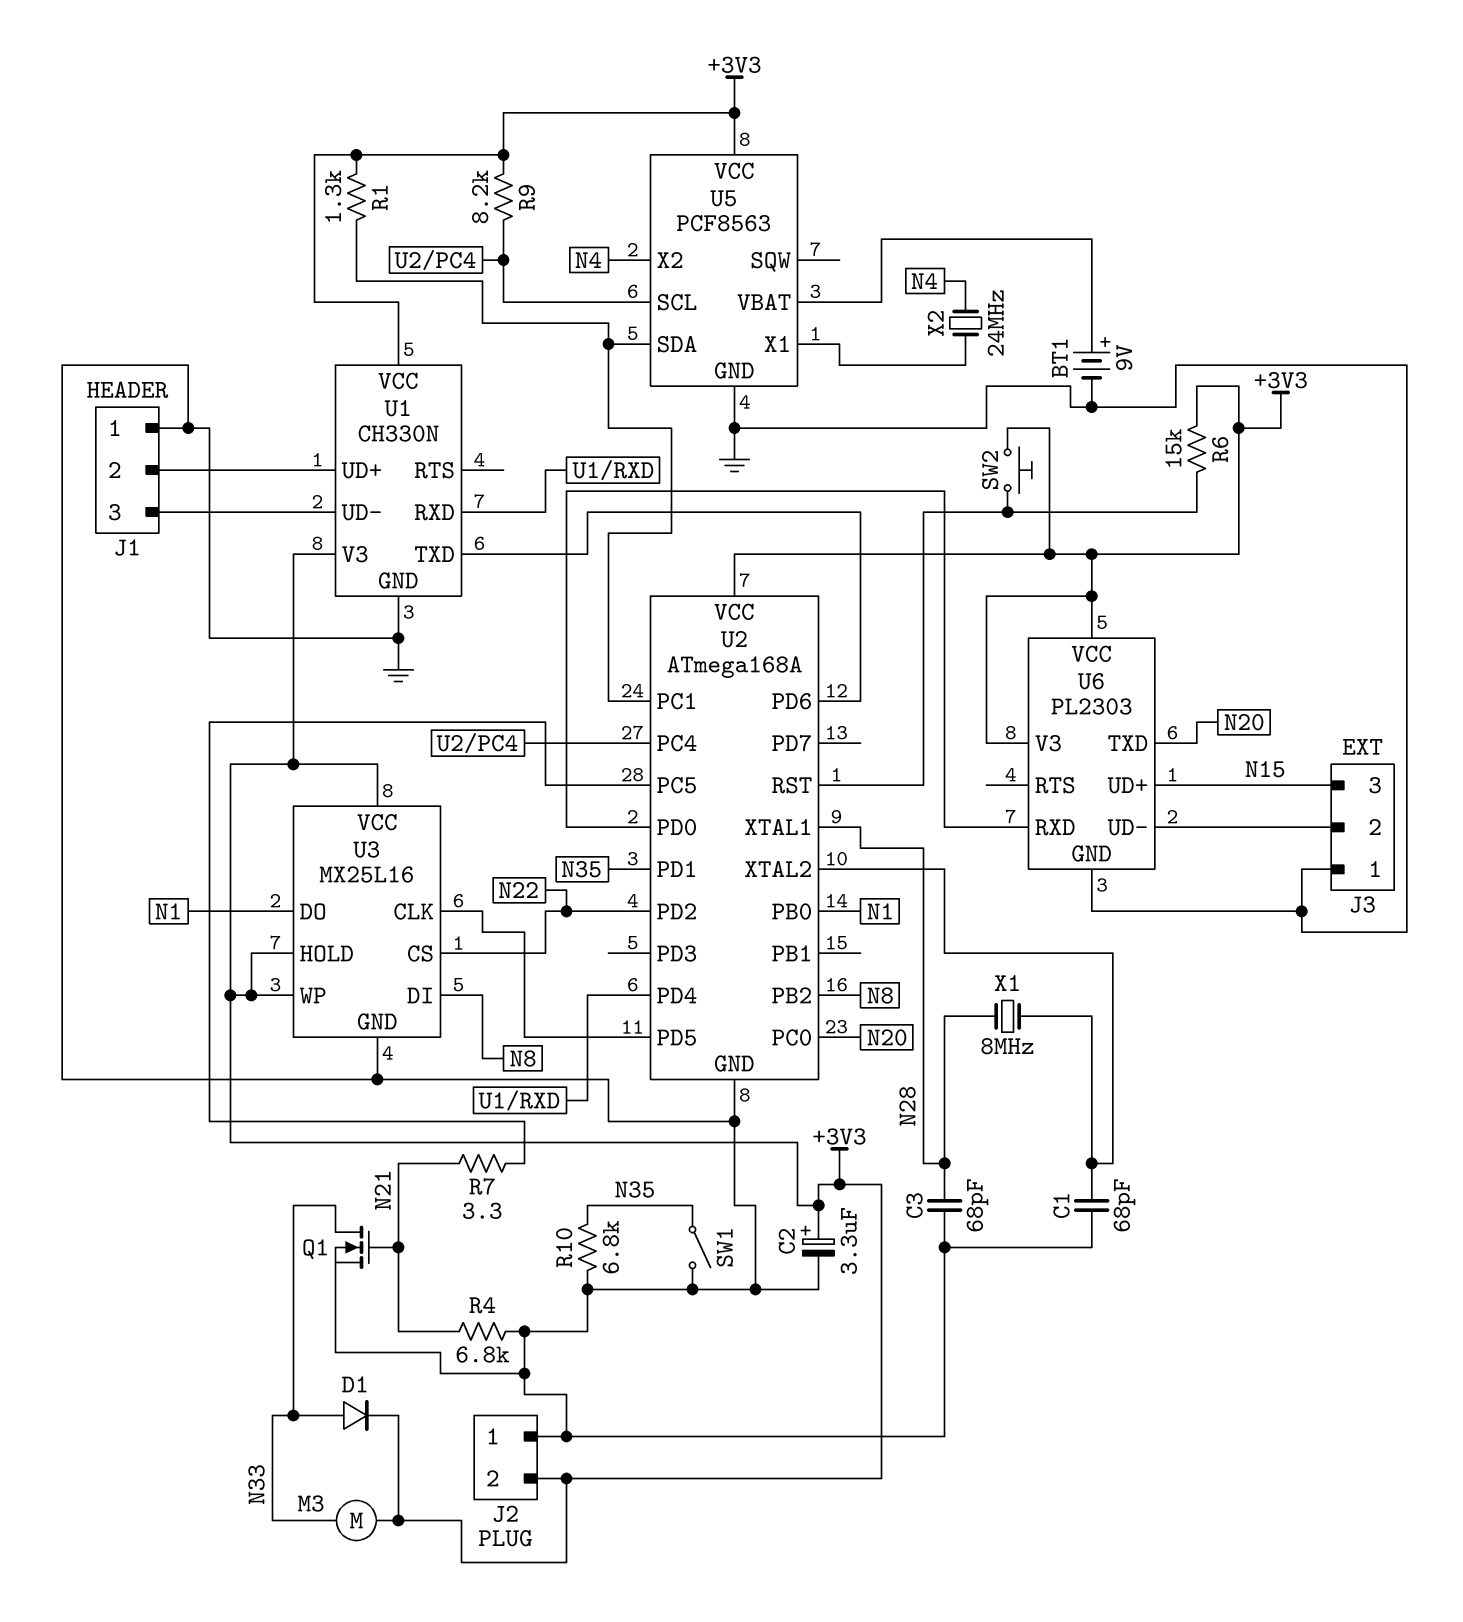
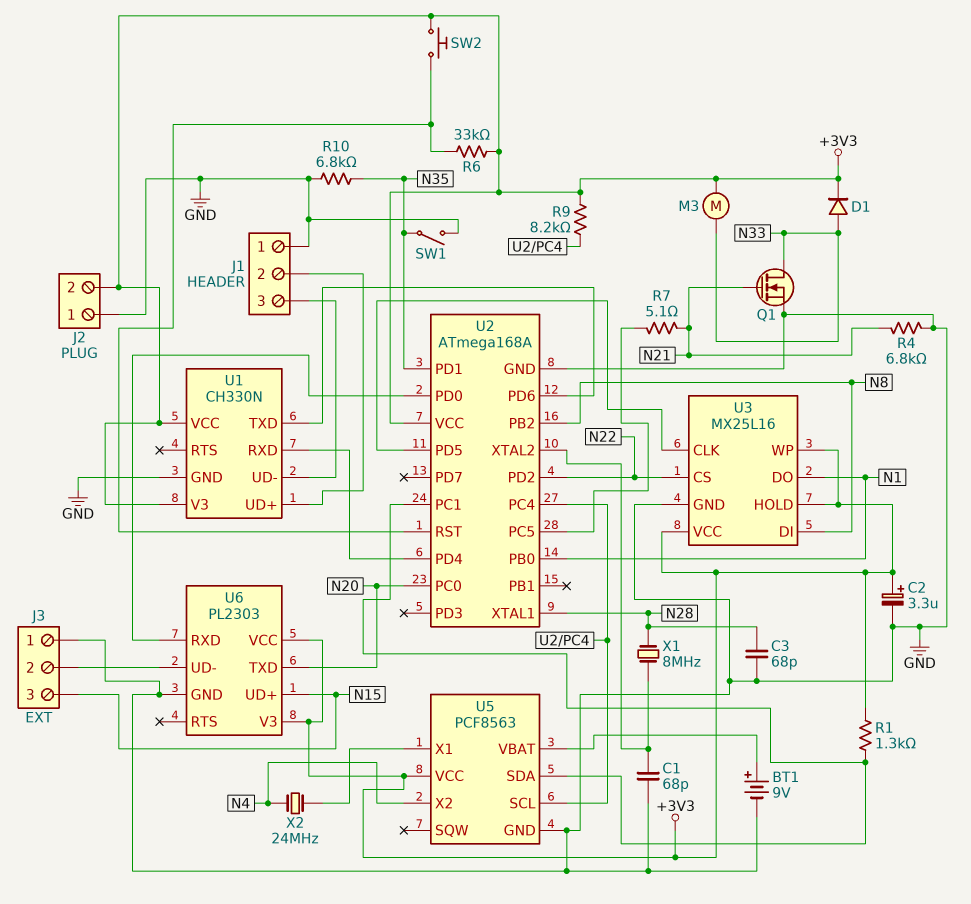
R6: 15k (+3V3, U2/RST) -> 33k (+3V3, U2/RST)
R7: 3.3 (N21, U2/PC5) -> 5.1 (N21, U2/PC5)

